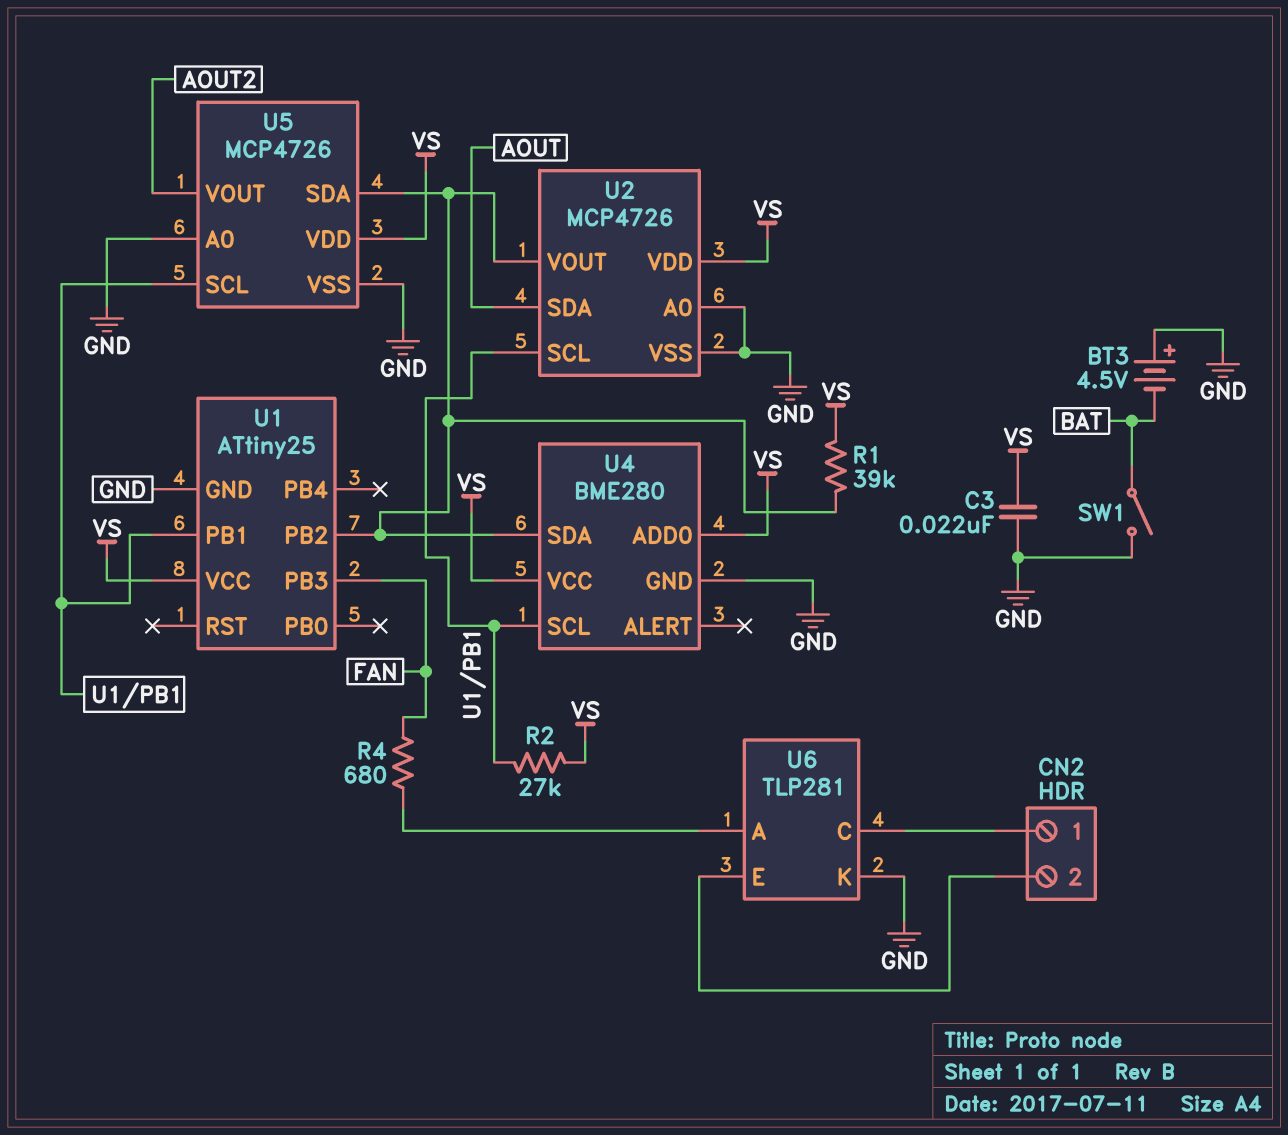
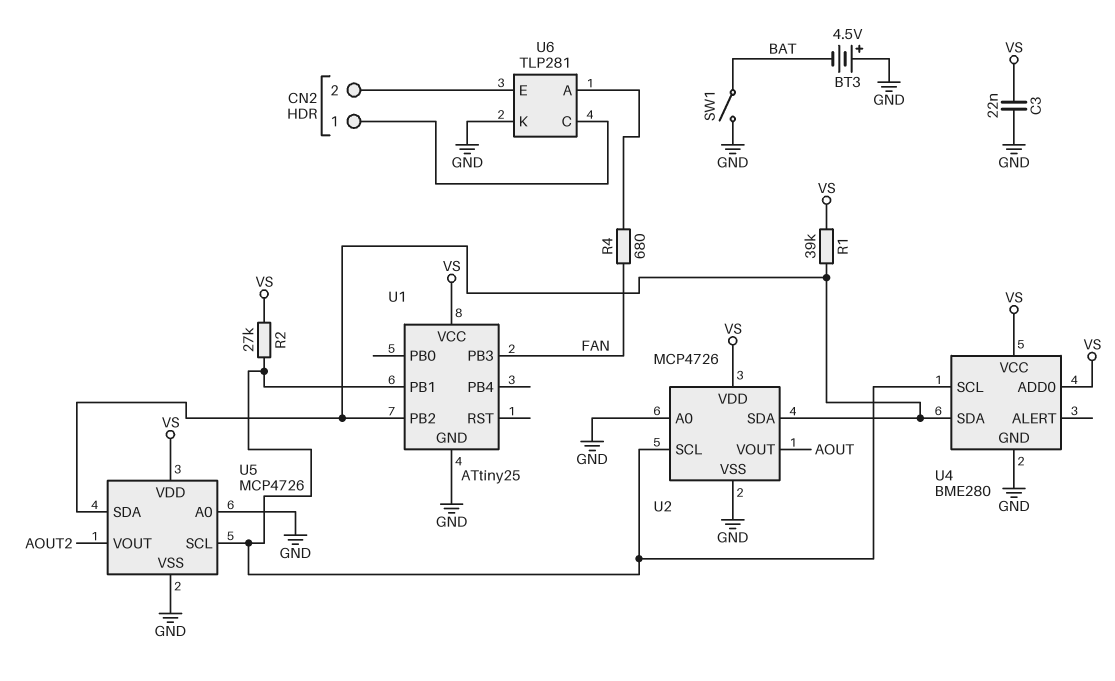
U2 pin SDA: AOUT -> U1/PB2
U2 pin VOUT: U1/PB2 -> AOUT

